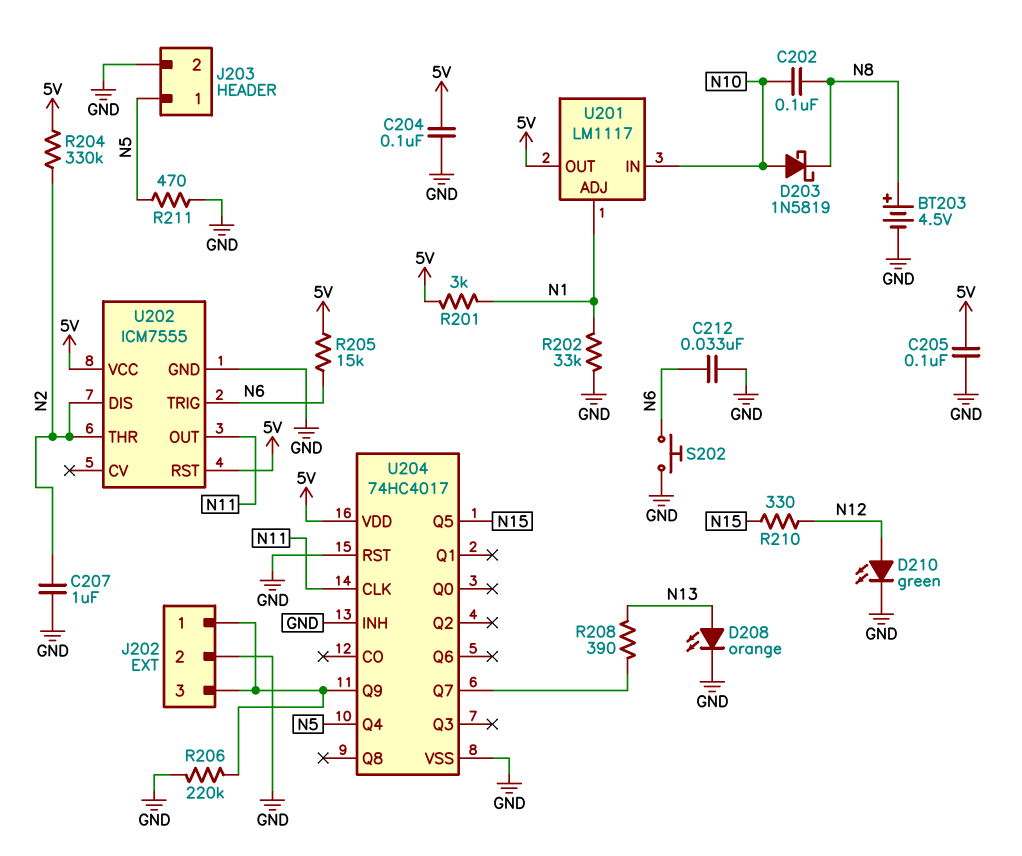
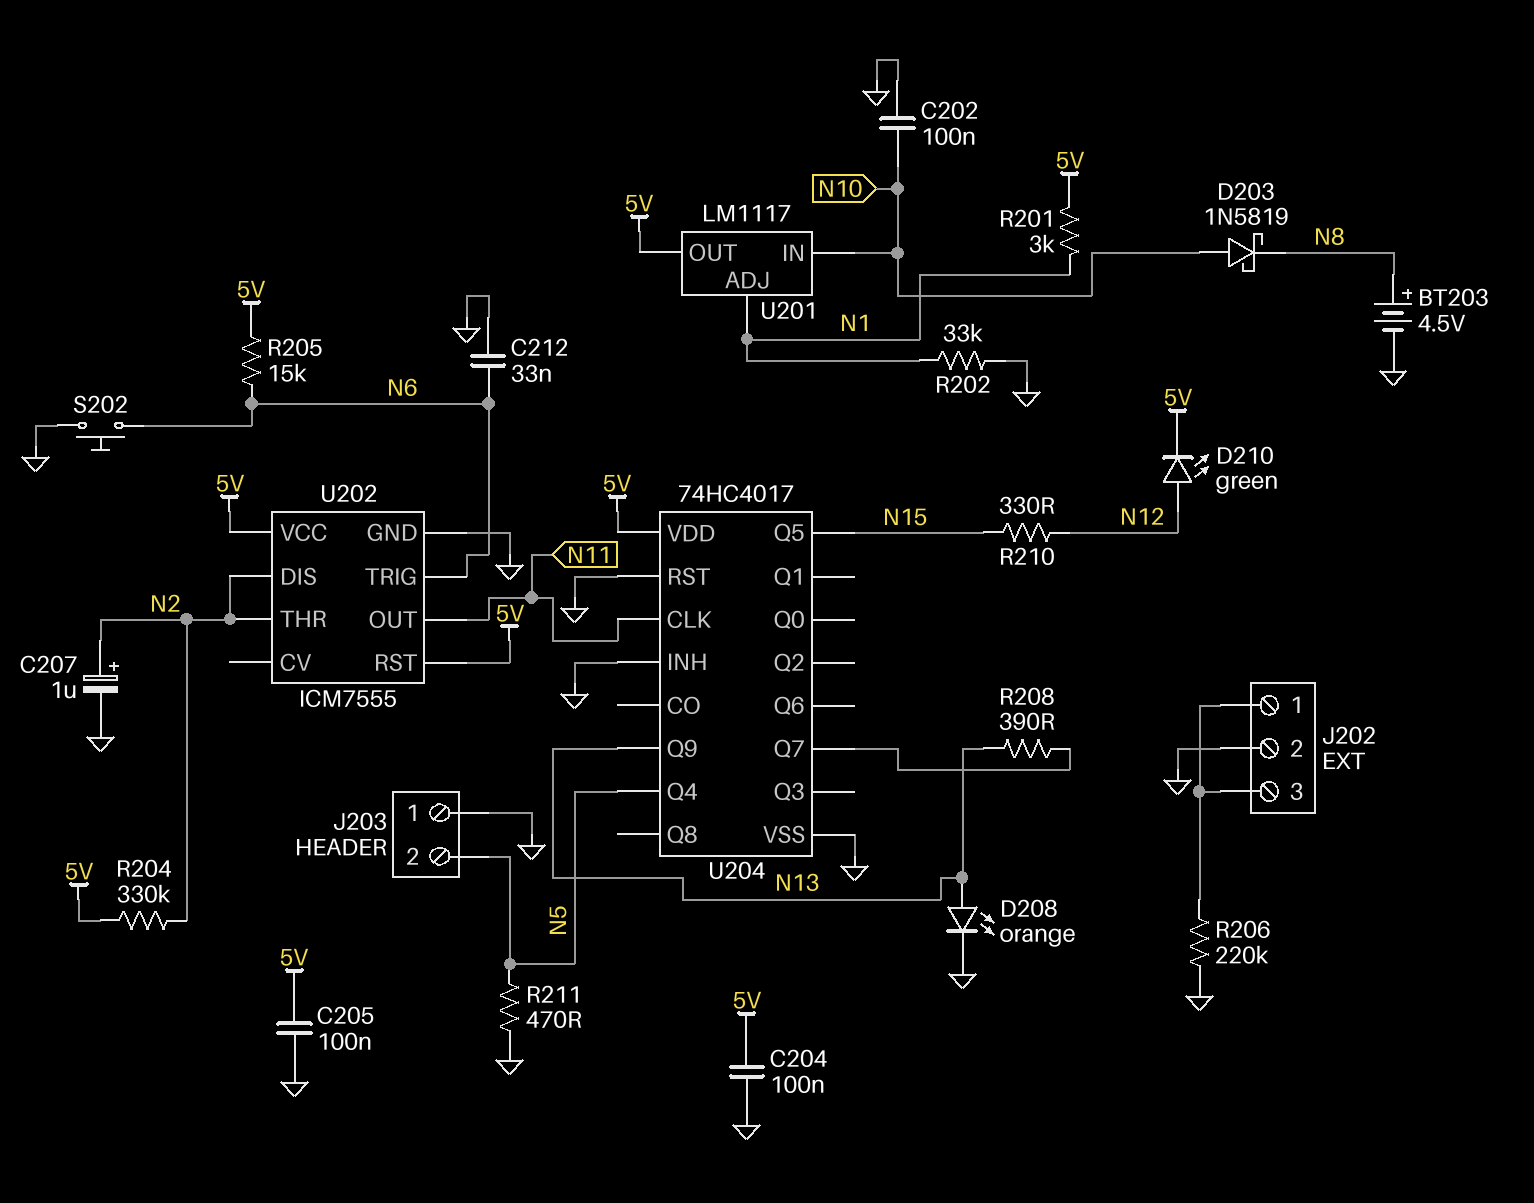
C202: 100nF (N8, N10) -> 100nF (GND, N10)
C207: 1uF (GND, N2) -> 1uF (plus N2, minus GND)
D210: LED green (A N12, K GND) -> LED green (A N12, K 5V)
J203 pin 1: N5 -> GND
J203 pin 2: GND -> N5
U204 pin Q9: J202/1 -> N13

